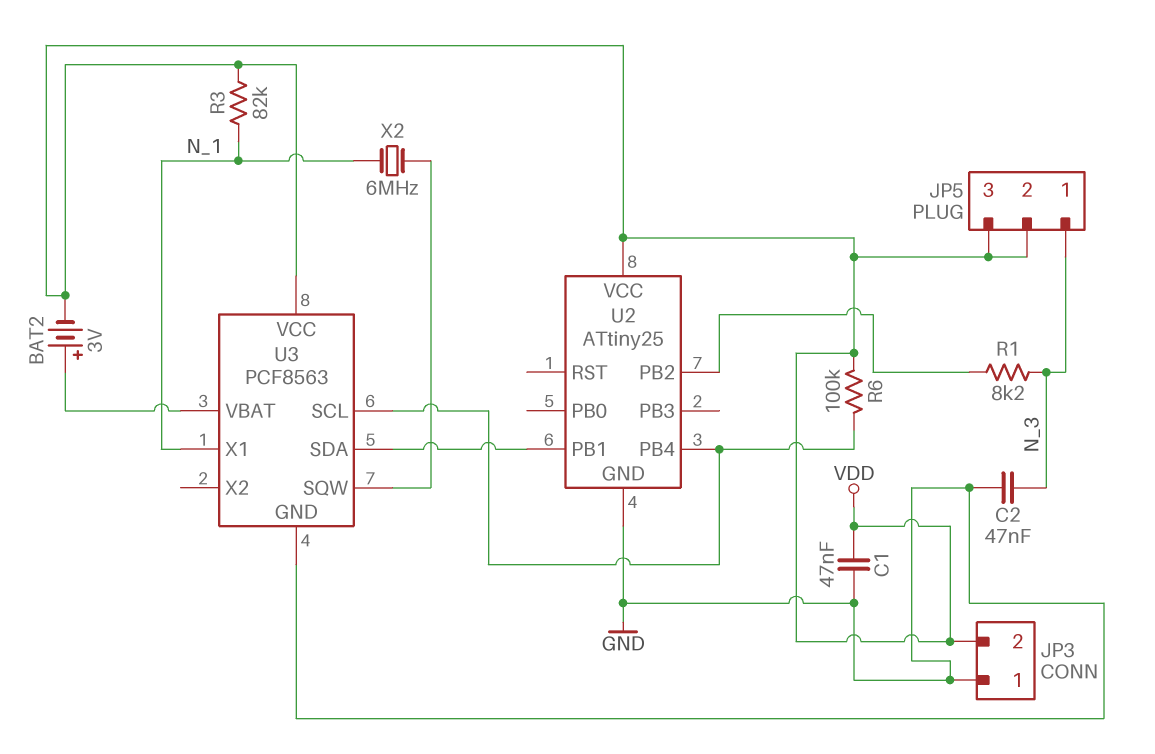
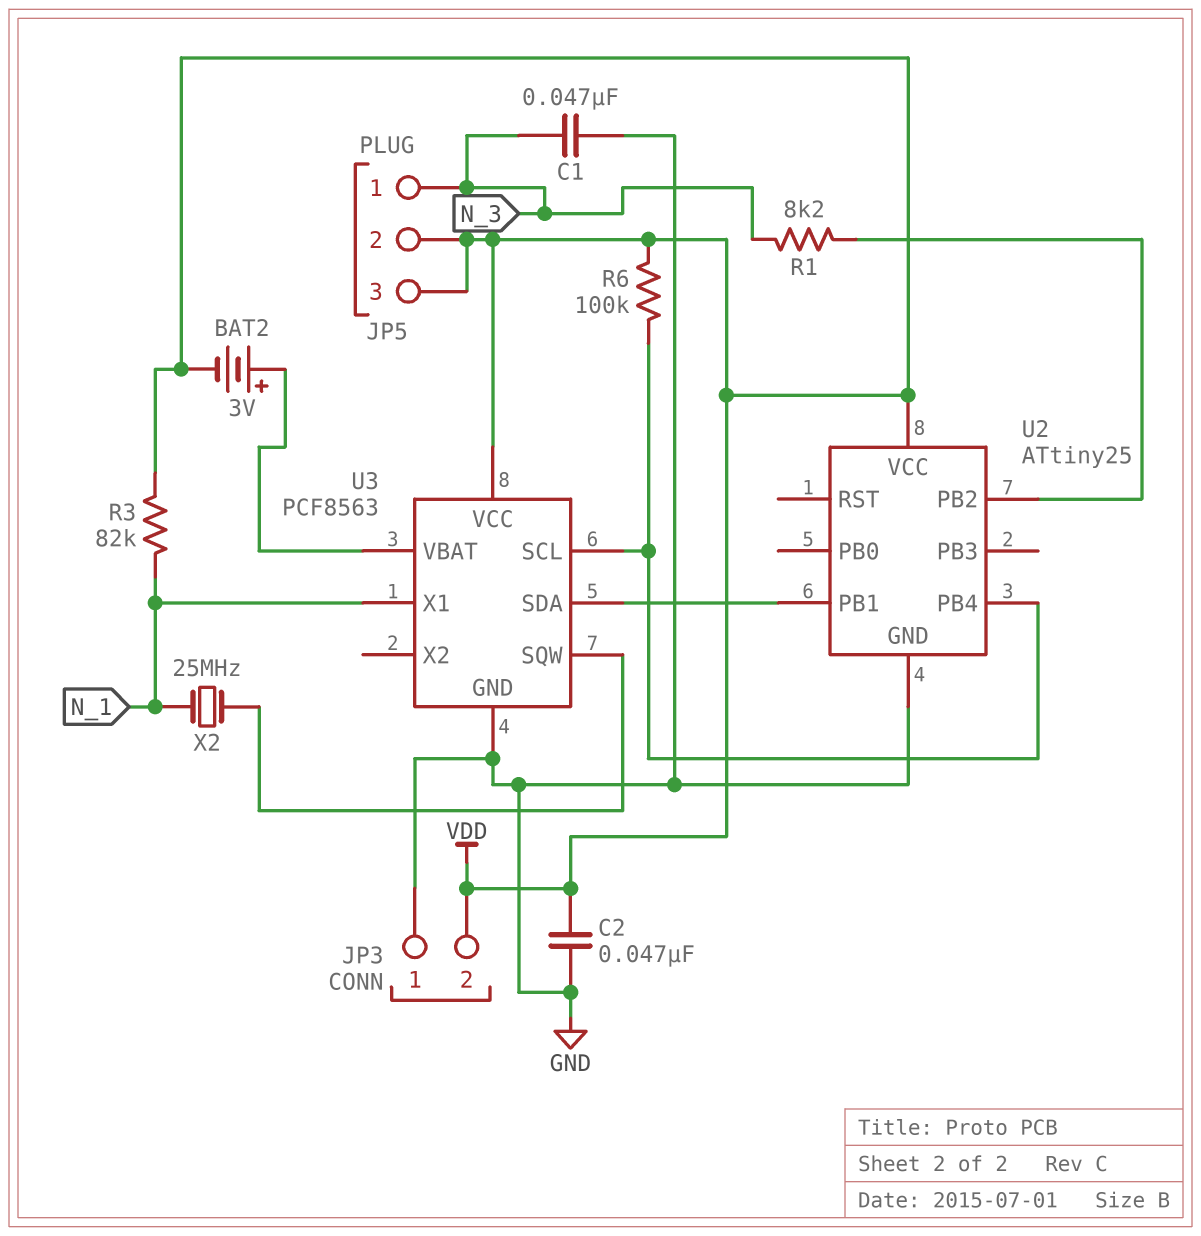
C1: 47nF (GND, VDD) -> 47nF (GND, N_3)
C2: 47nF (GND, N_3) -> 47nF (GND, VDD)
X2: 6MHz (N_1, U3/SQW) -> 25MHz (N_1, U3/SQW)

